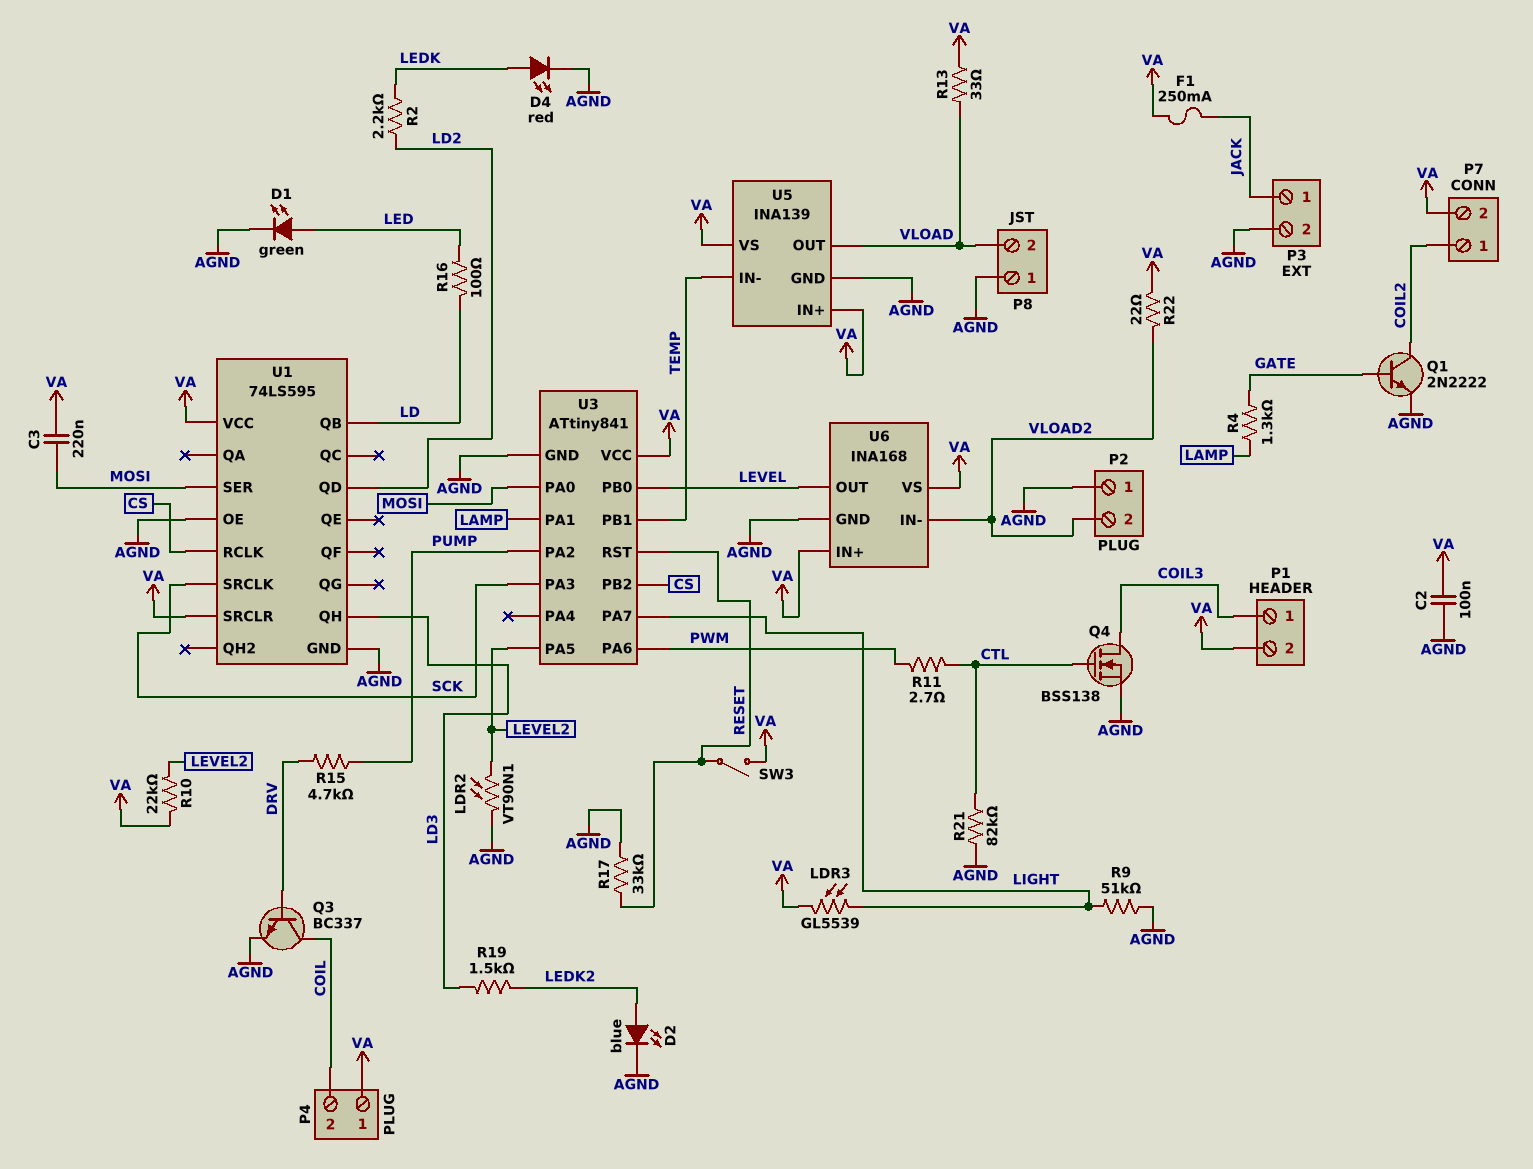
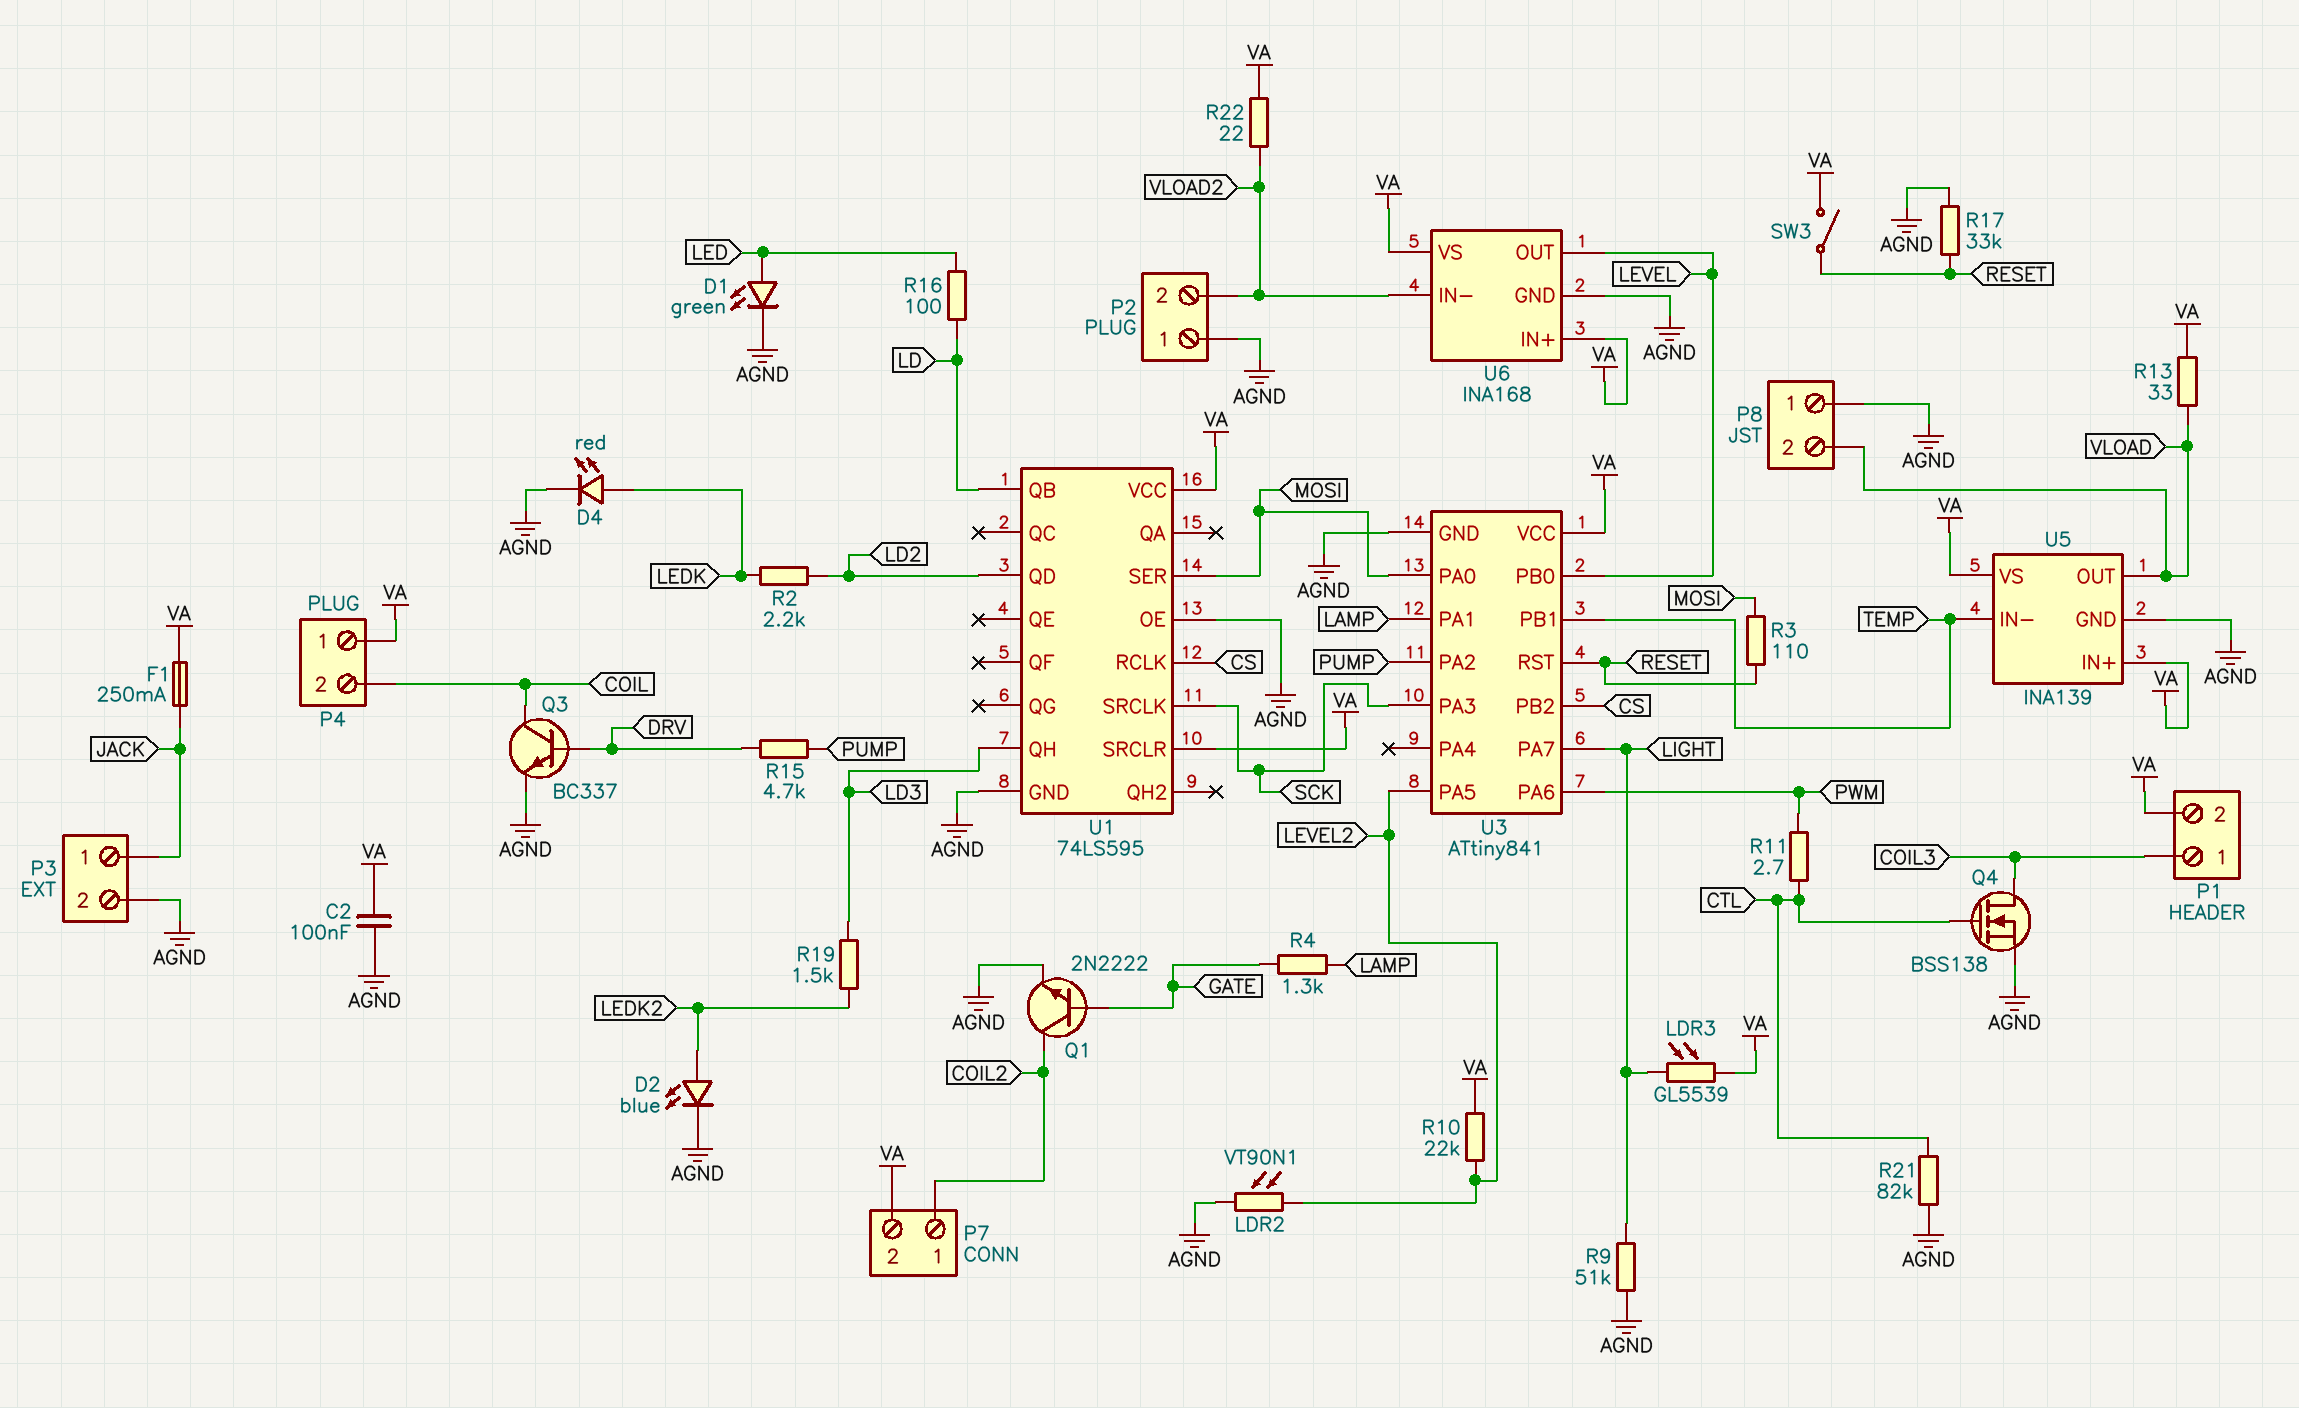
C3: 220nF (MOSI, VA) -> none
R3: none -> 110 (MOSI, RESET)

